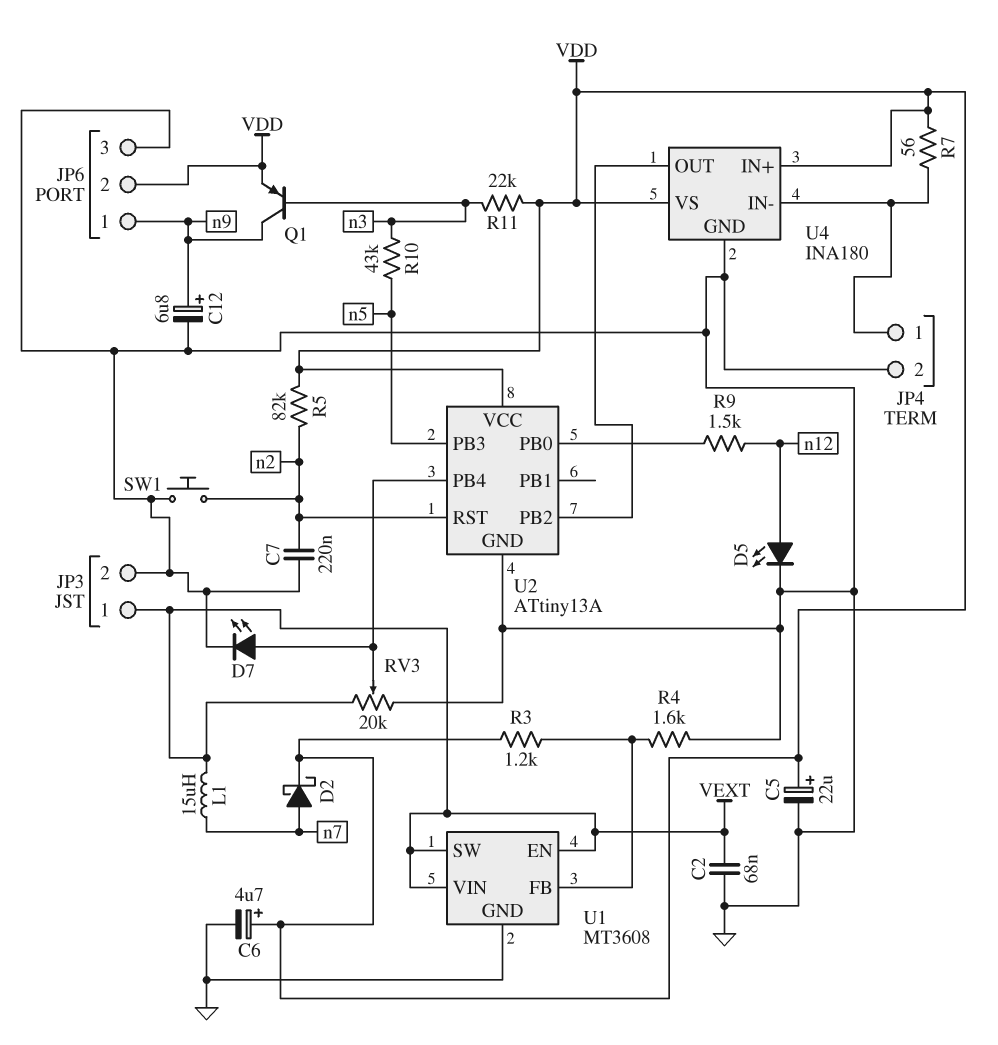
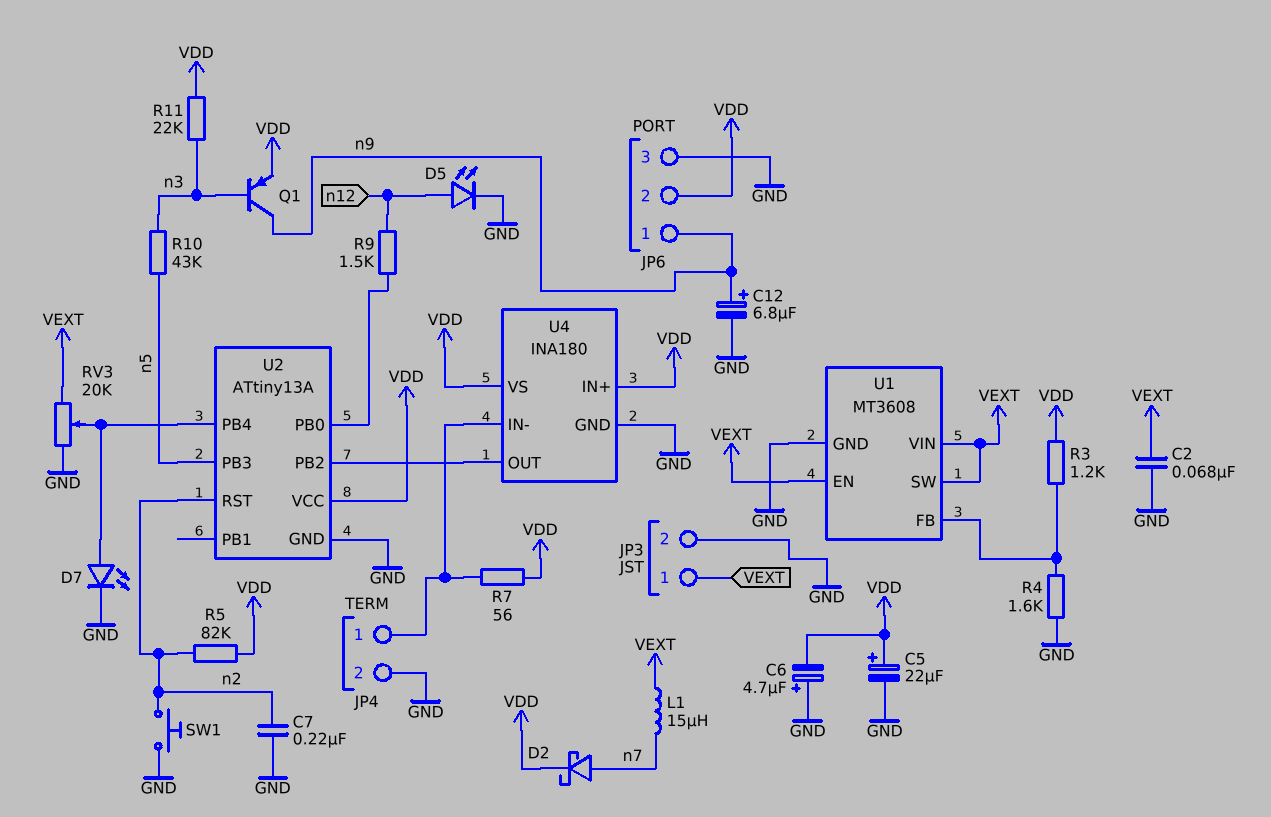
C6: 4.7uF (plus VDD, minus GND) -> 4.7uF (plus GND, minus VDD)

